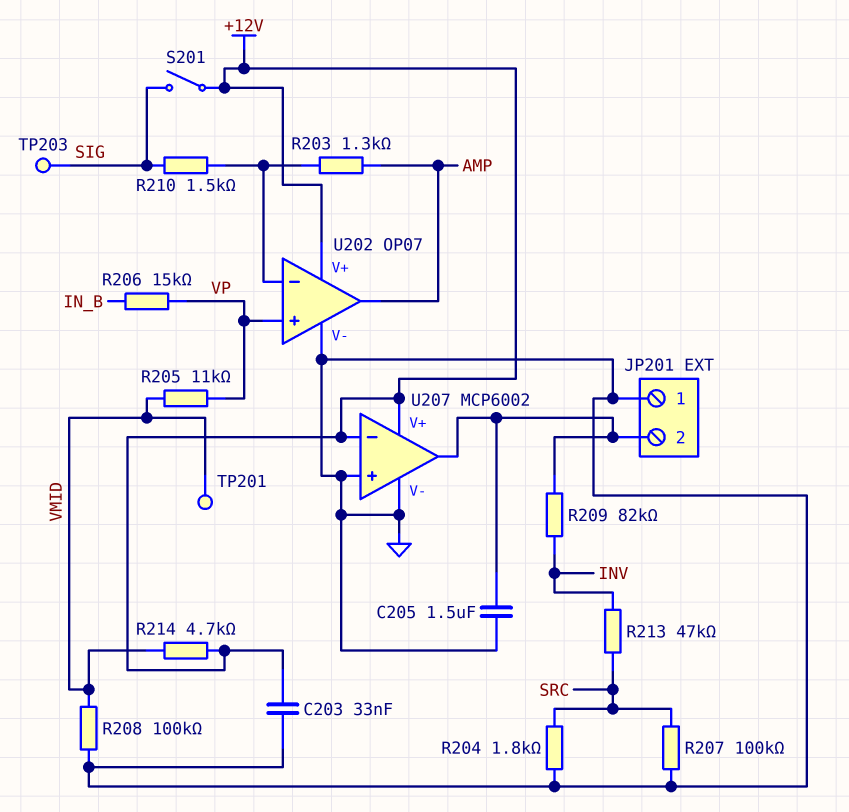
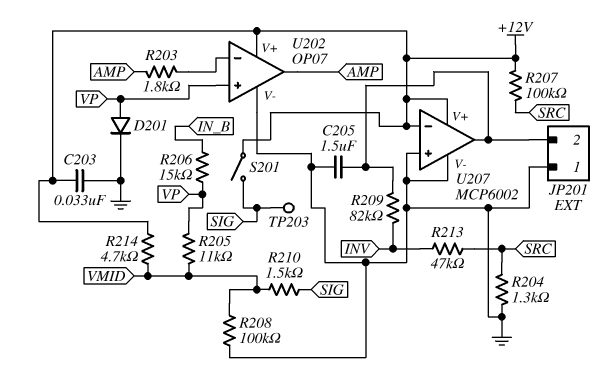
D201: none -> diode (A VP, K GND)
R203: 1.3k (AMP, U202/in-) -> 1.8k (AMP, U202/in-)
R204: 1.8k (GND, SRC) -> 1.3k (GND, SRC)
R207: 100k (GND, SRC) -> 100k (+12V, SRC)
R210: 1.5k (SIG, U202/in-) -> 1.5k (SIG, VMID)
TP201: test point (VMID) -> none

